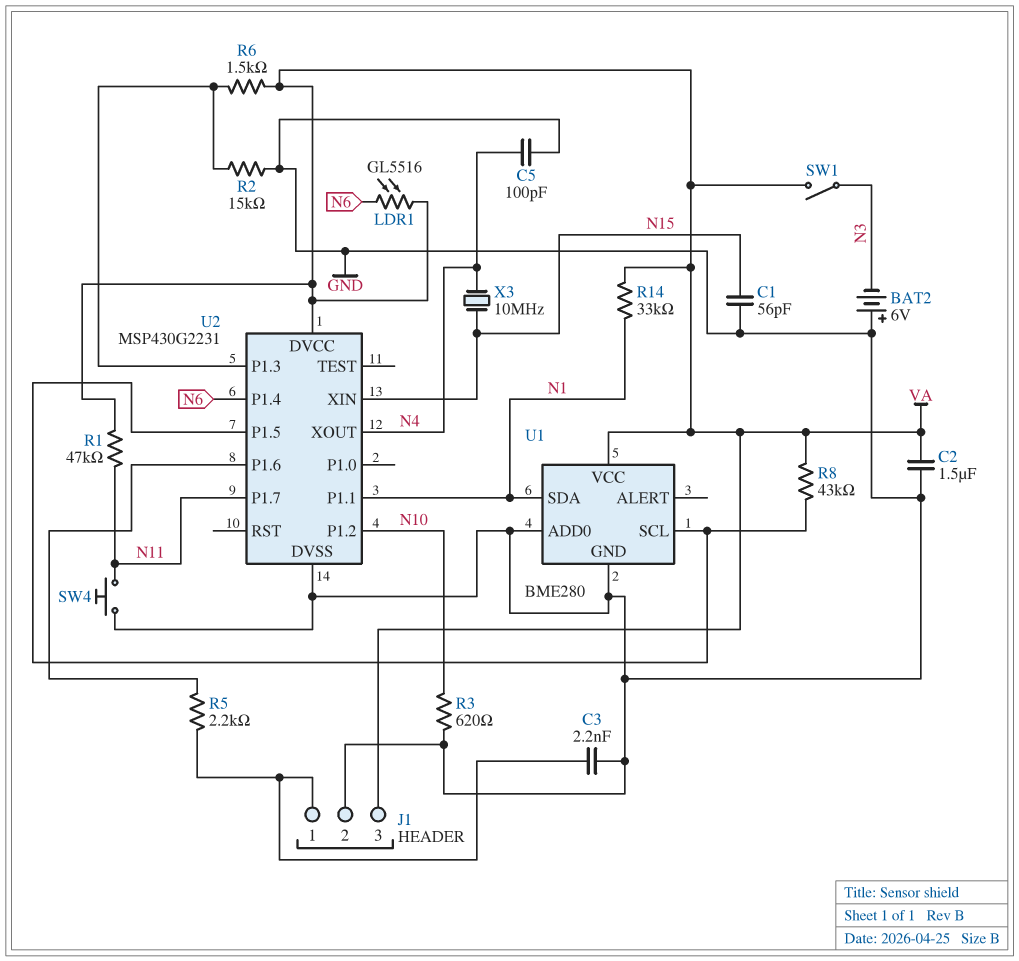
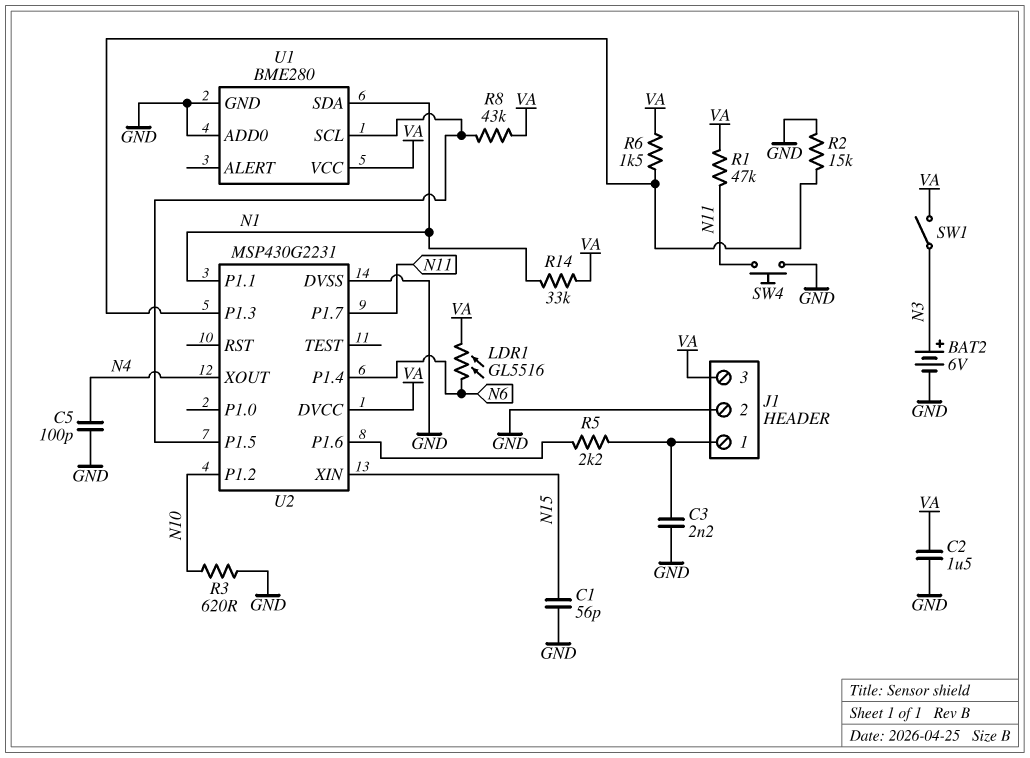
BAT2: 6V (plus GND, minus N3) -> 6V (plus N3, minus GND)
X3: 10MHz (N4, N15) -> none

